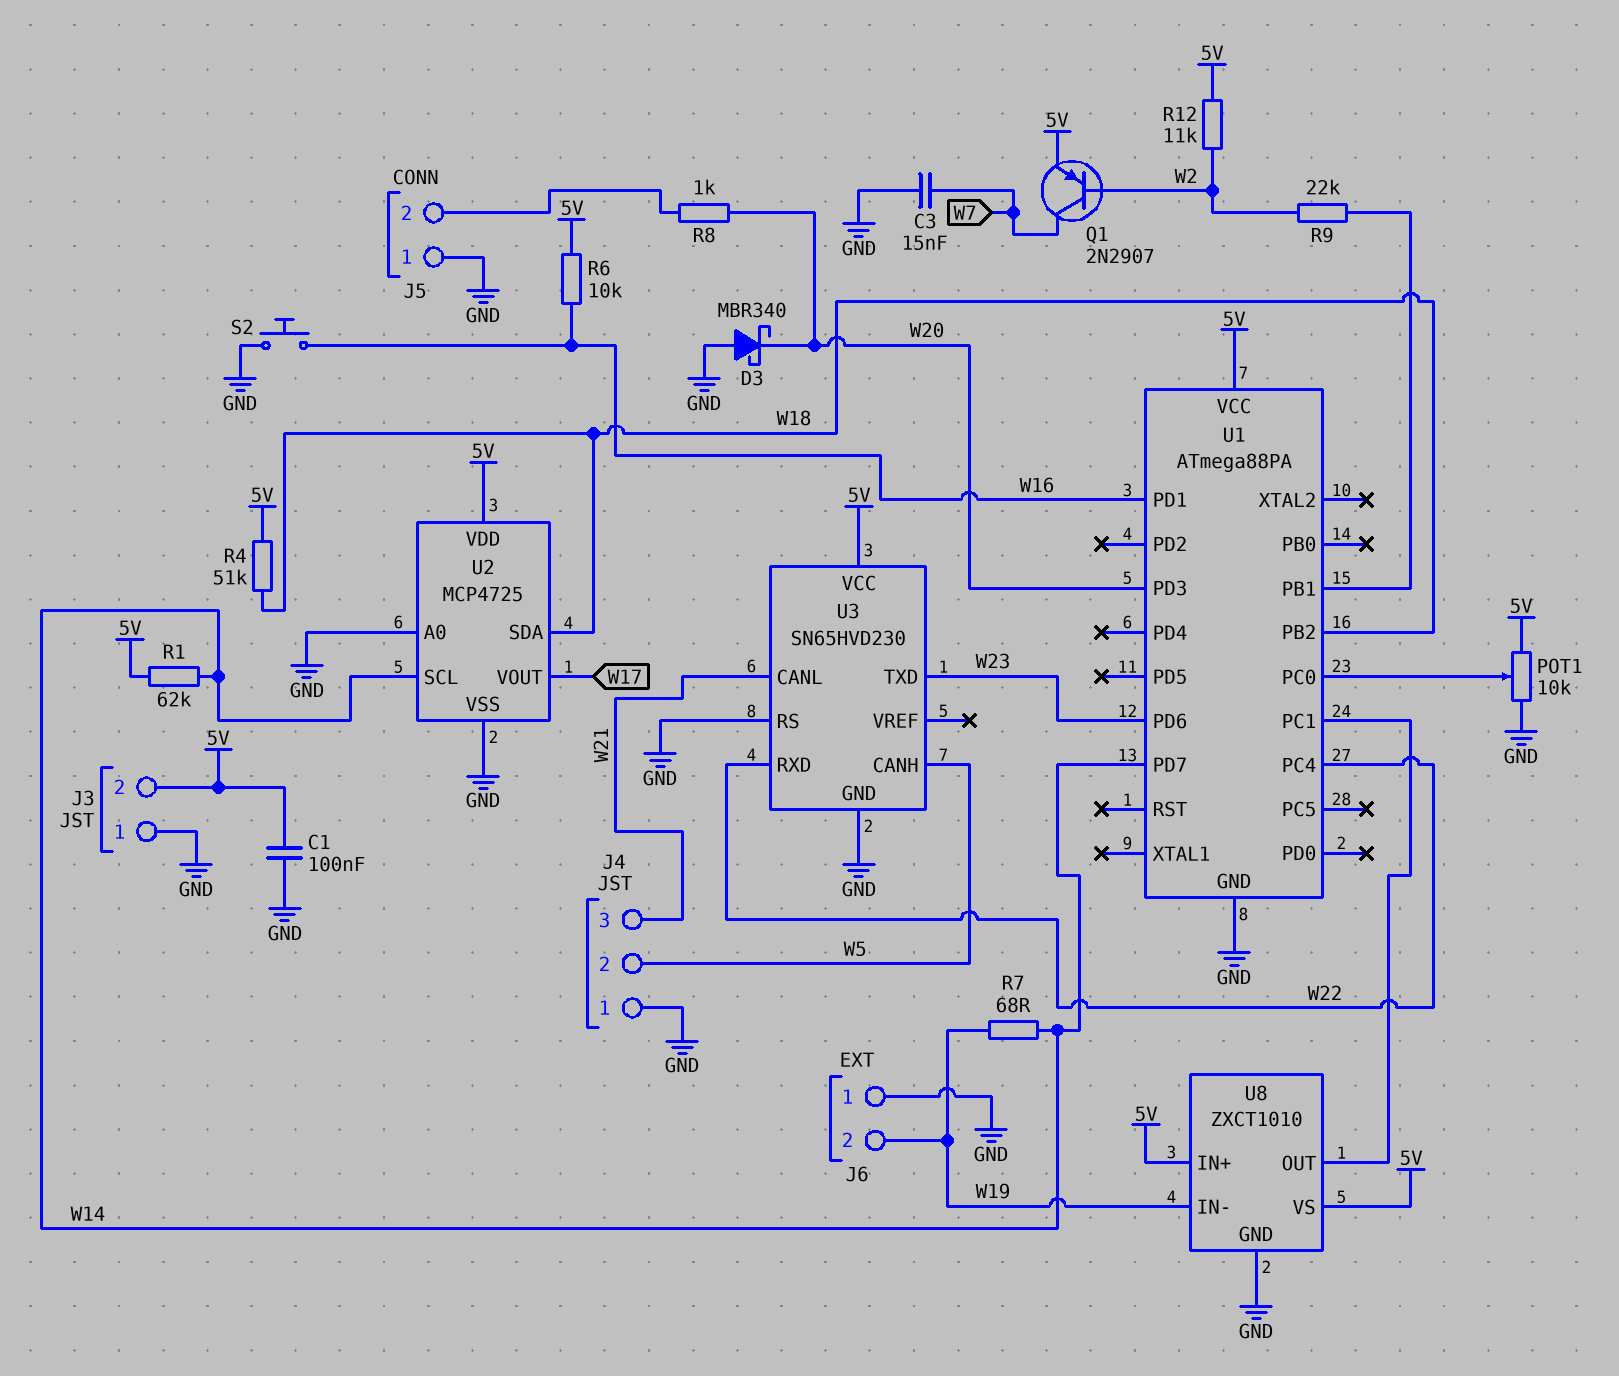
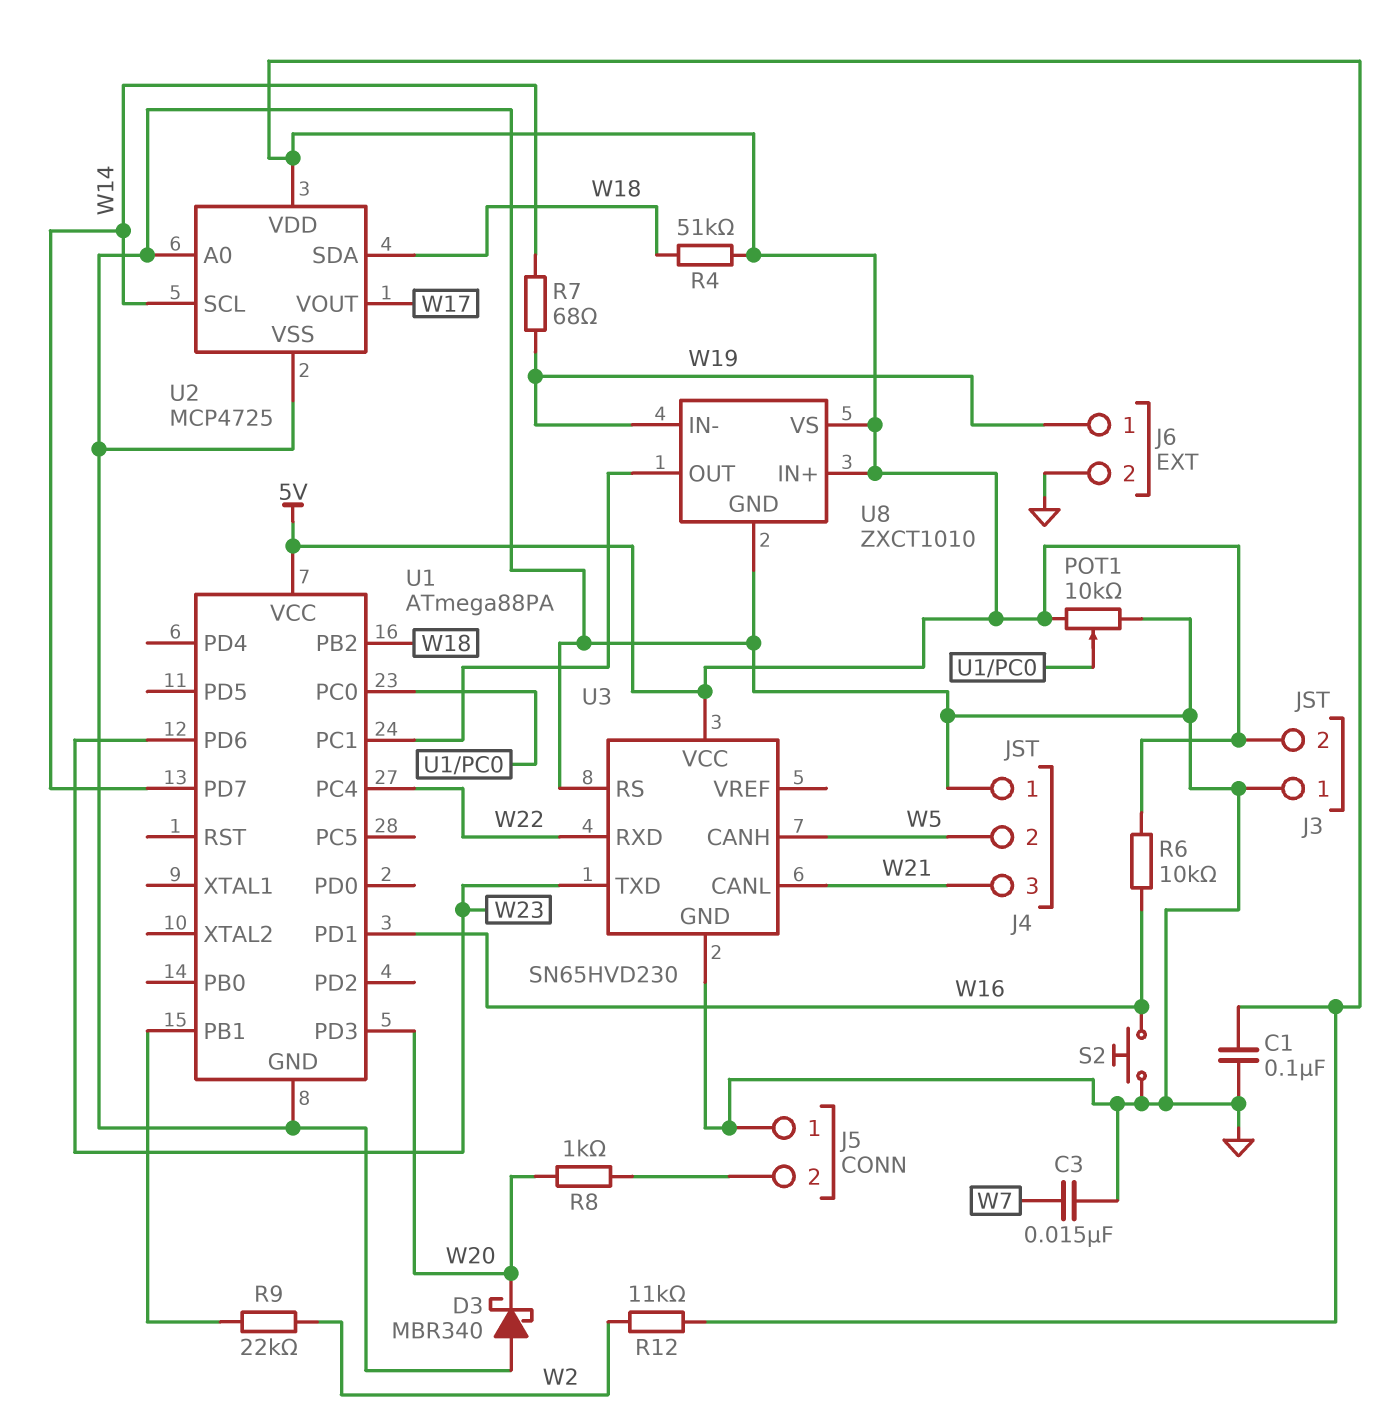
J6 pin 1: GND -> W19
J6 pin 2: W19 -> GND
Q1: PNP 2N2907 (B W2, C W7, E 5V) -> none
R1: 62k (5V, W14) -> none

